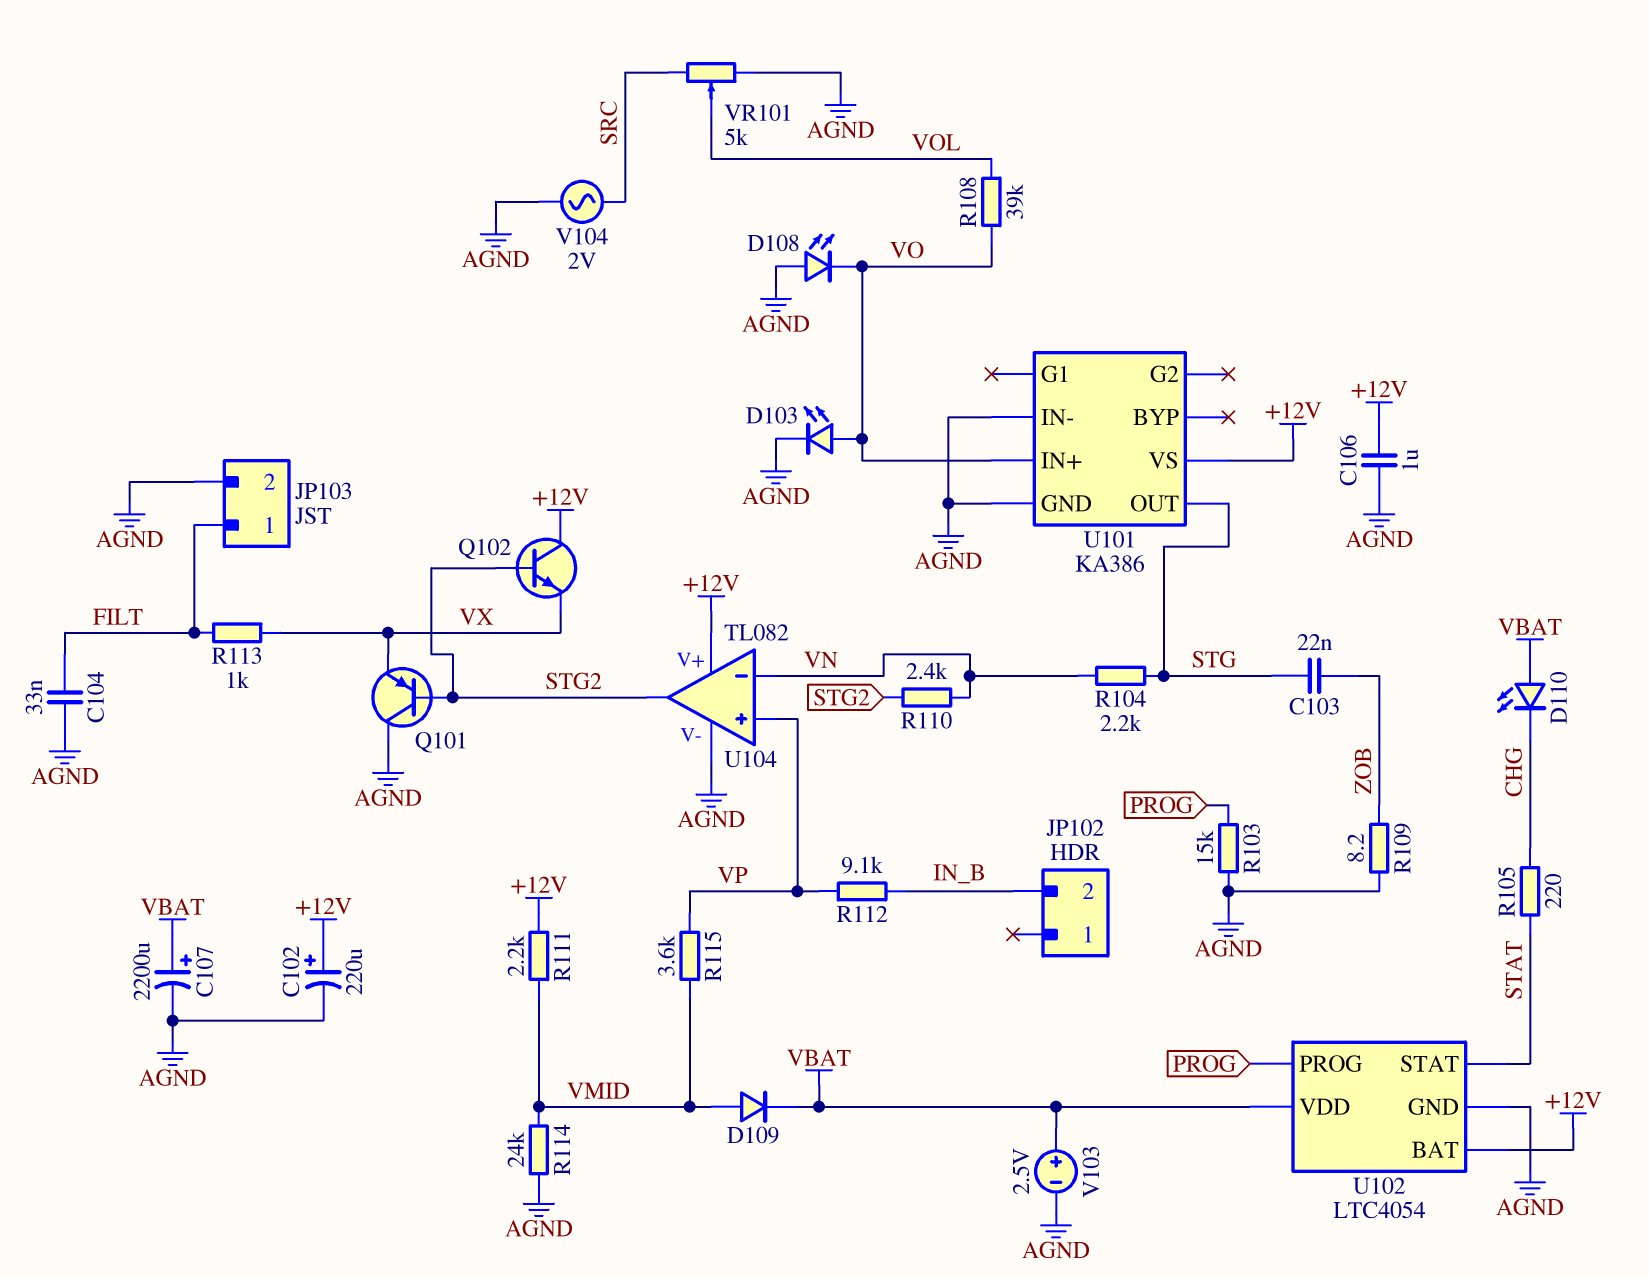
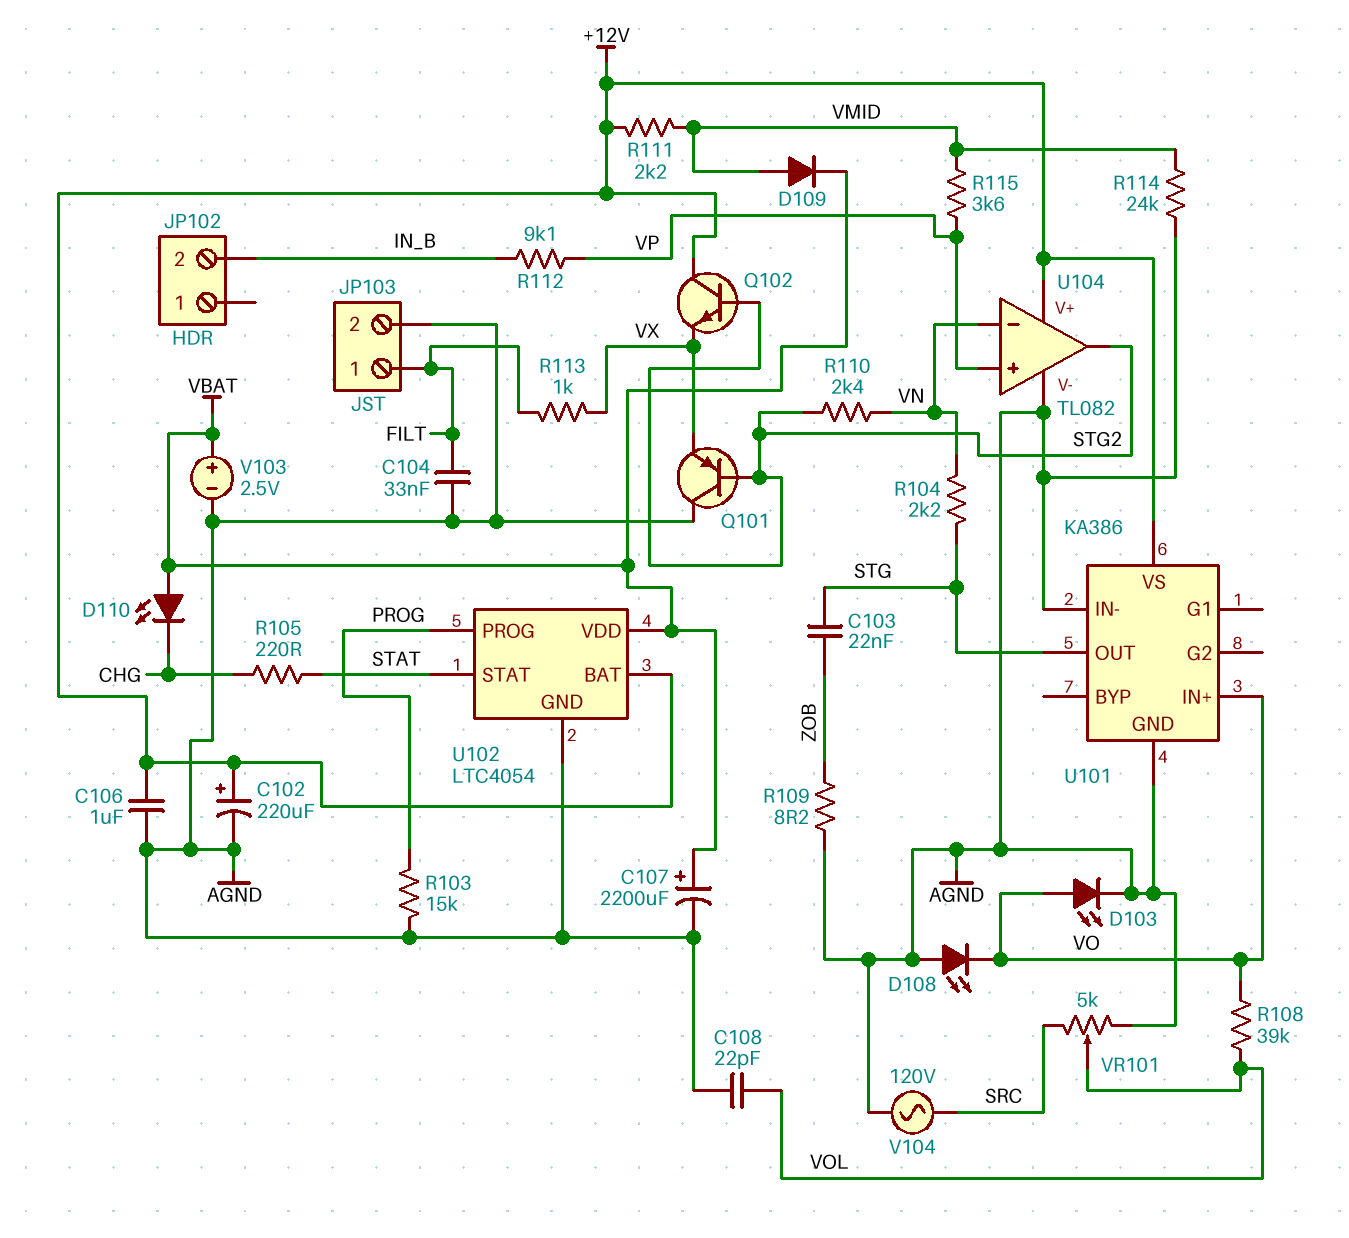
C108: none -> 22pF (AGND, VOL)
V104: AC 2V (AGND, SRC) -> AC 120V (AGND, SRC)

